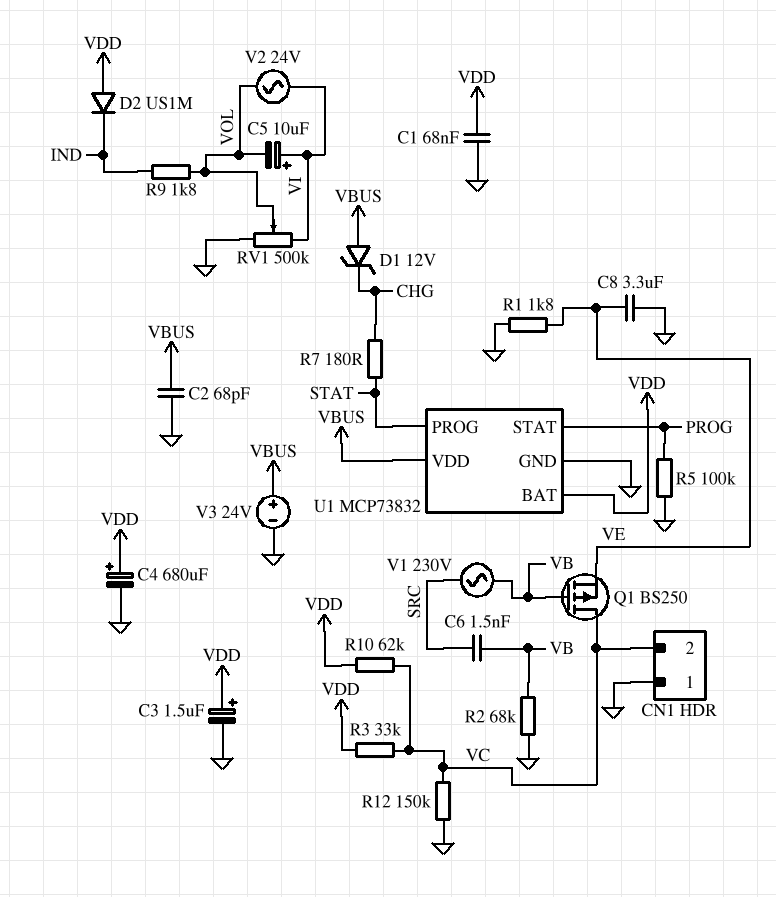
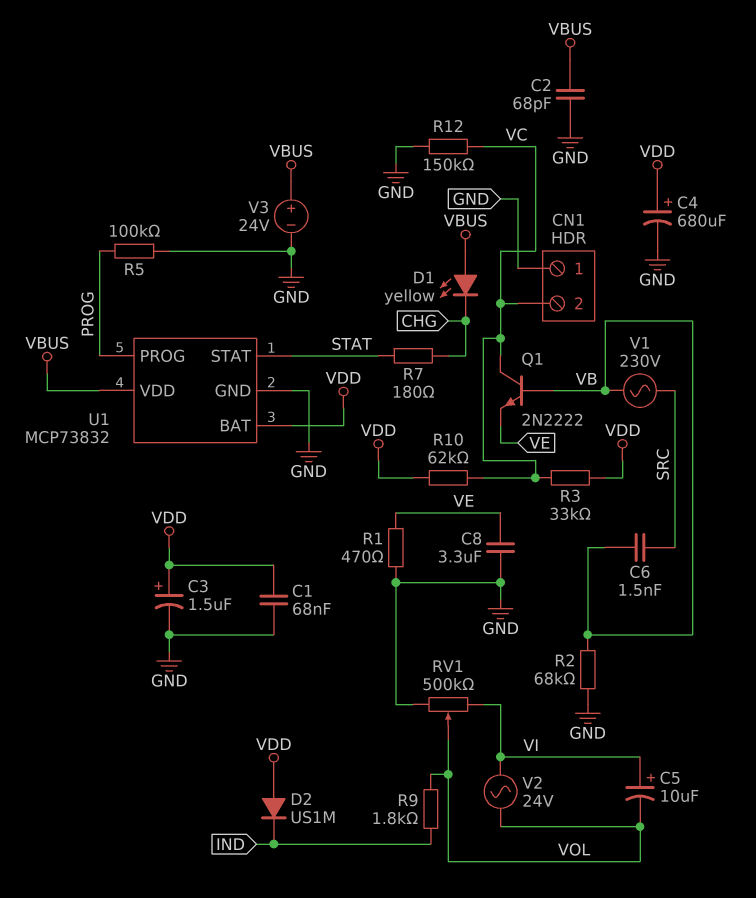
D1: zener 12V (A VBUS, K CHG) -> LED yellow (A VBUS, K CHG)
Q1: PMOS BS250 (G VB, D VC, S VE) -> NPN 2N2222 (B VB, C VC, E VE)
R1: 1.8k (GND, VE) -> 470 (GND, VE)
U1 pin PROG: STAT -> PROG
U1 pin STAT: PROG -> STAT

